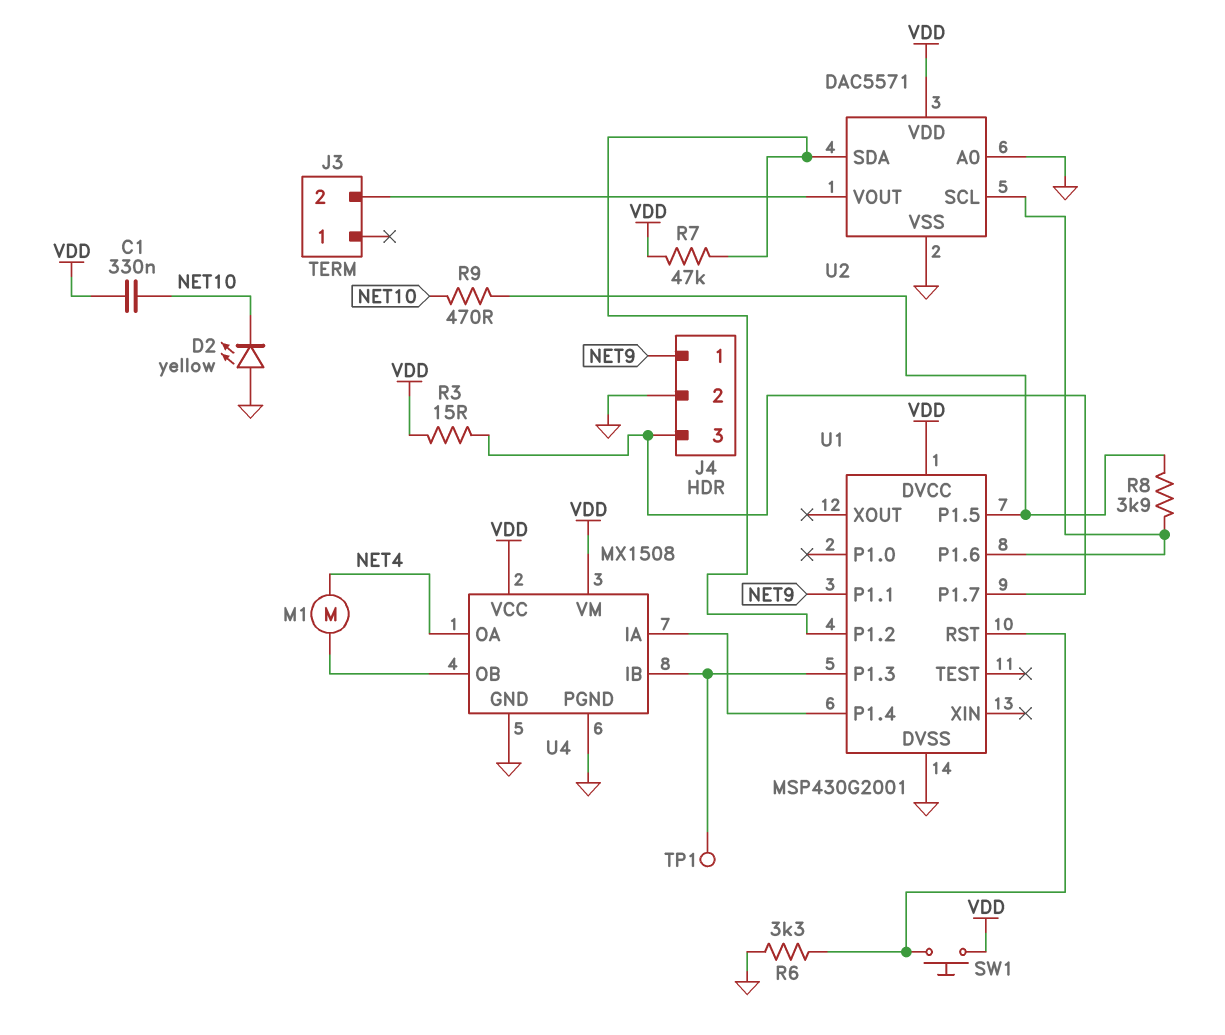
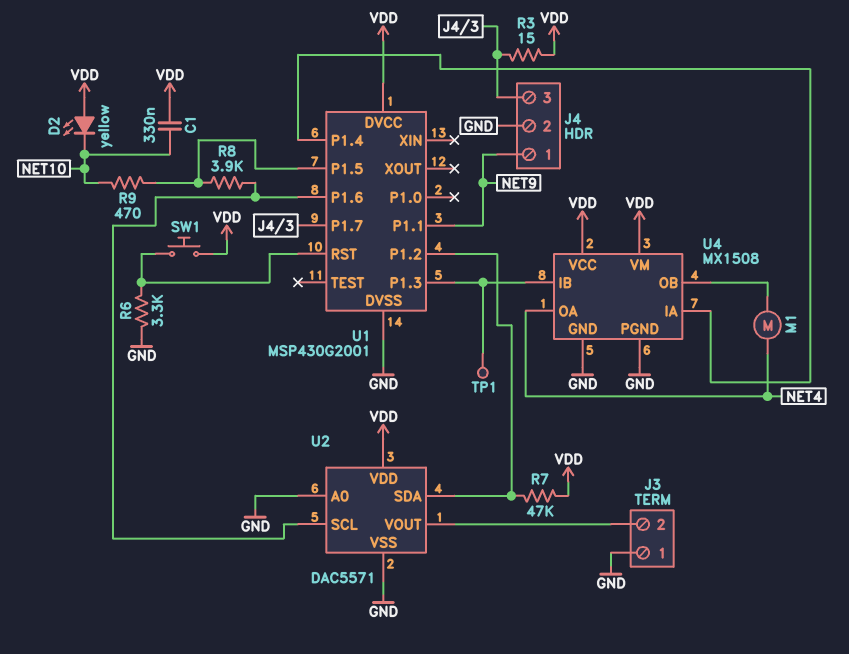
D2: LED yellow (A GND, K NET10) -> LED yellow (A VDD, K NET10)
J3 pin 1: none -> GND

